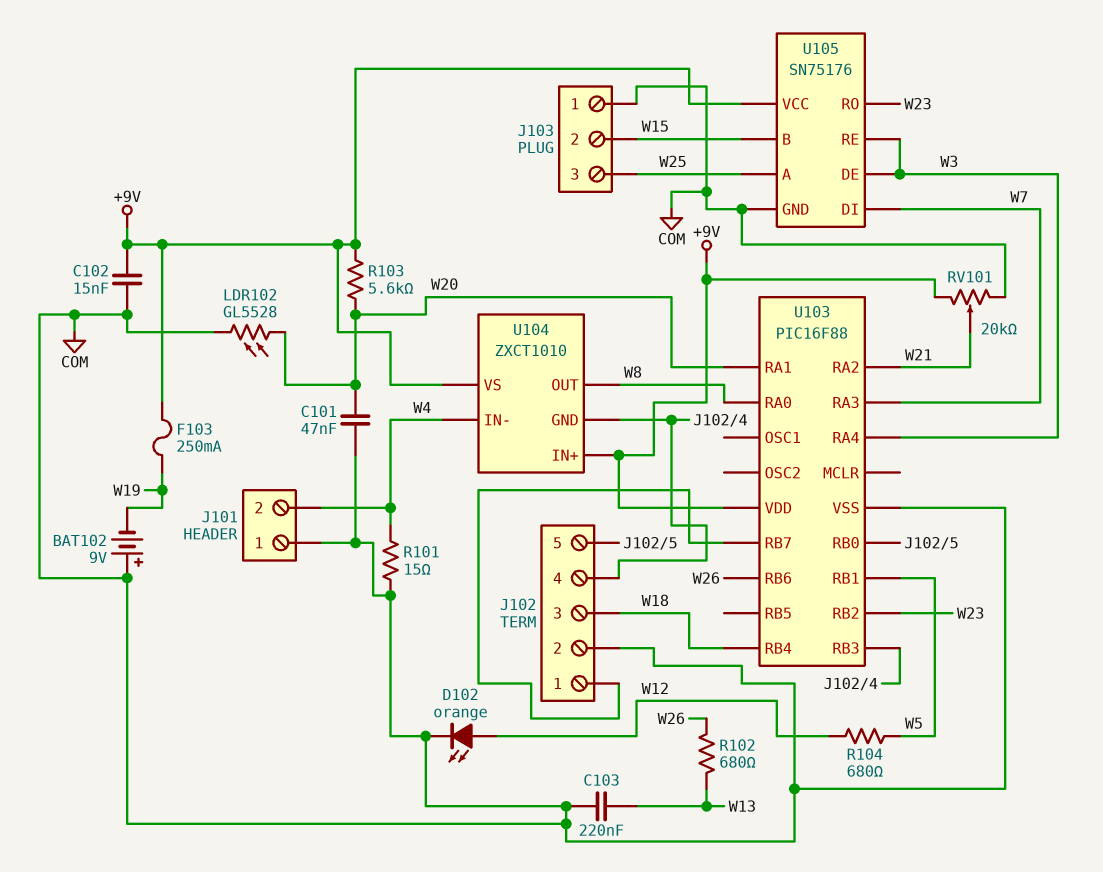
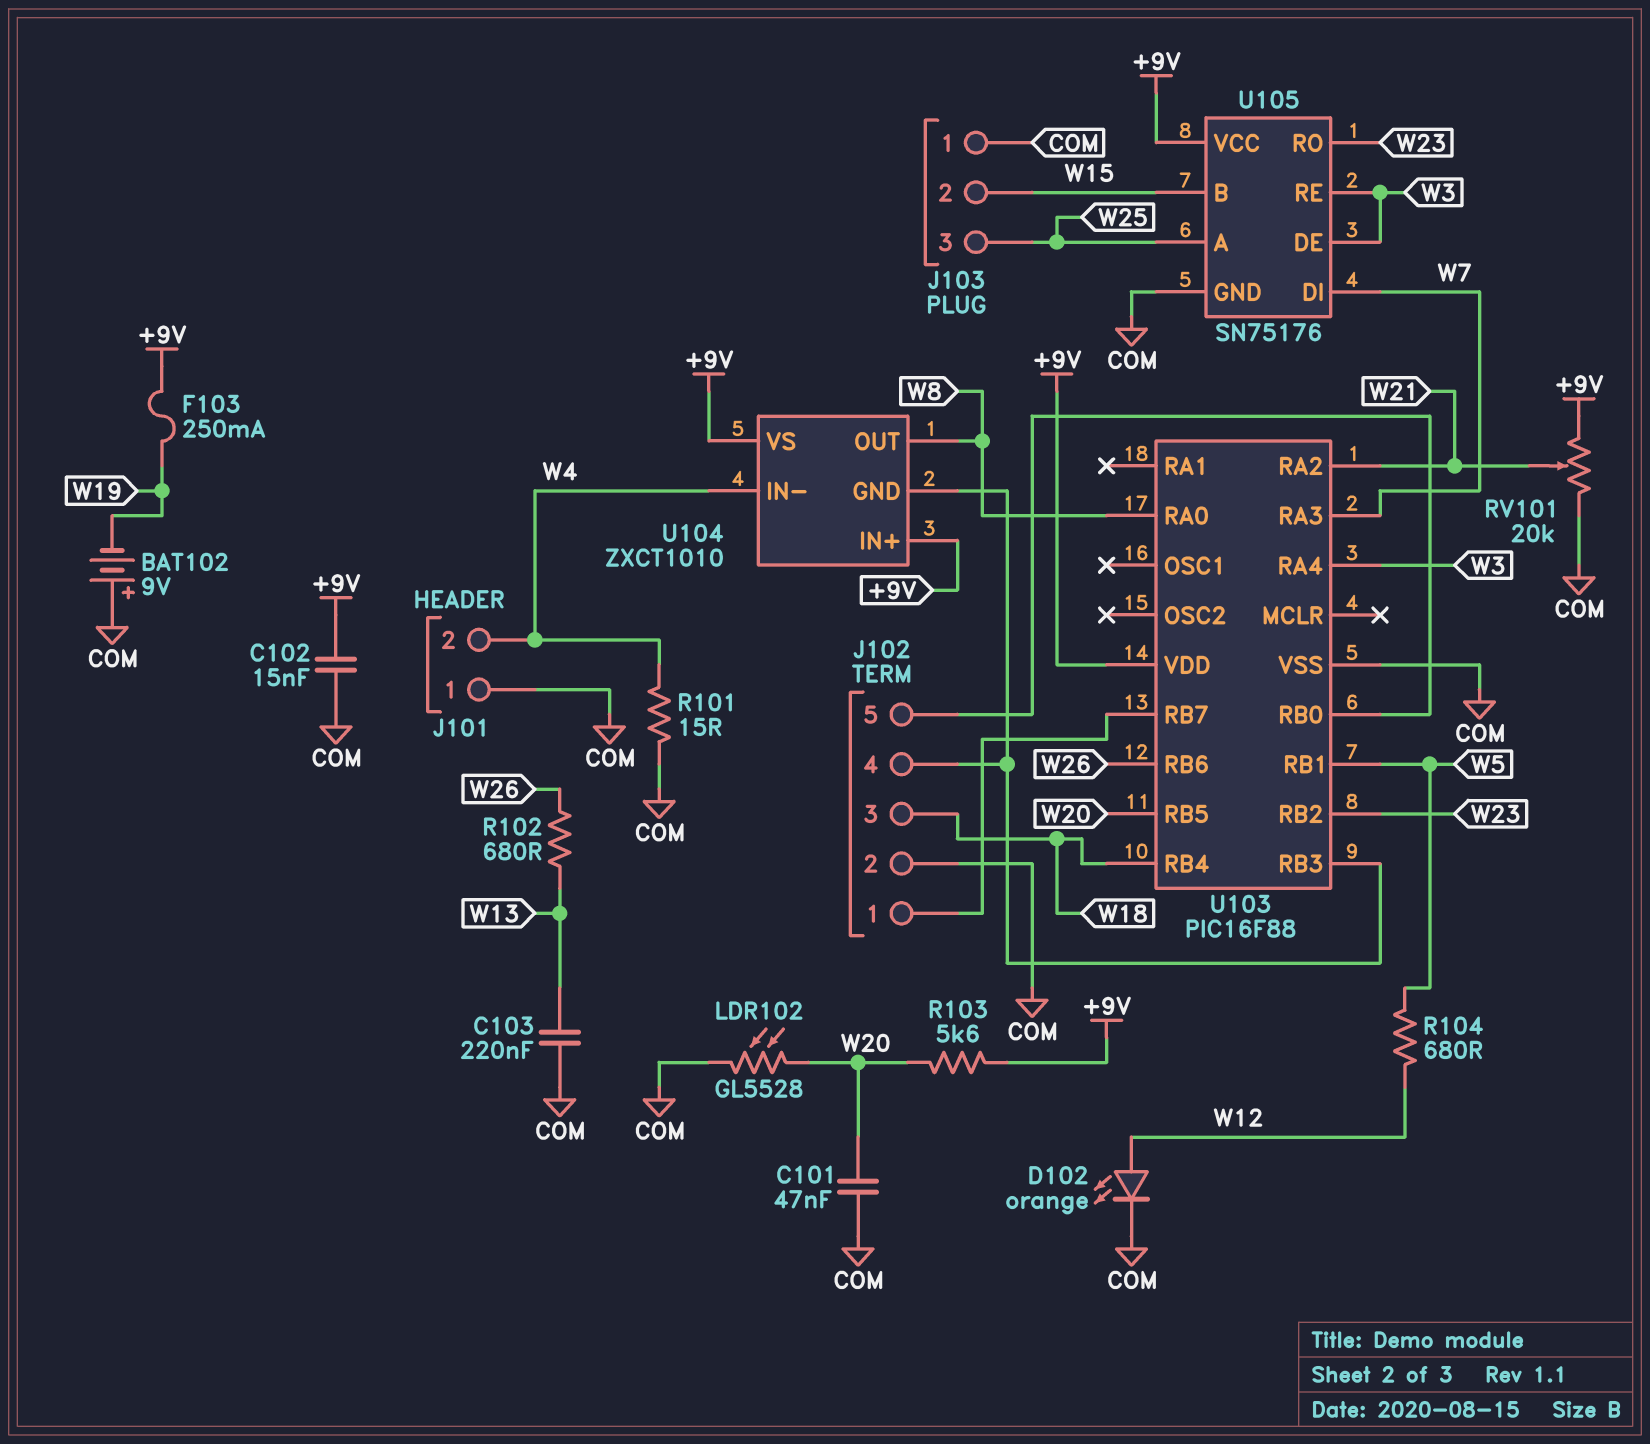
U103 pin RA1: W20 -> none
U103 pin RB5: none -> W20

